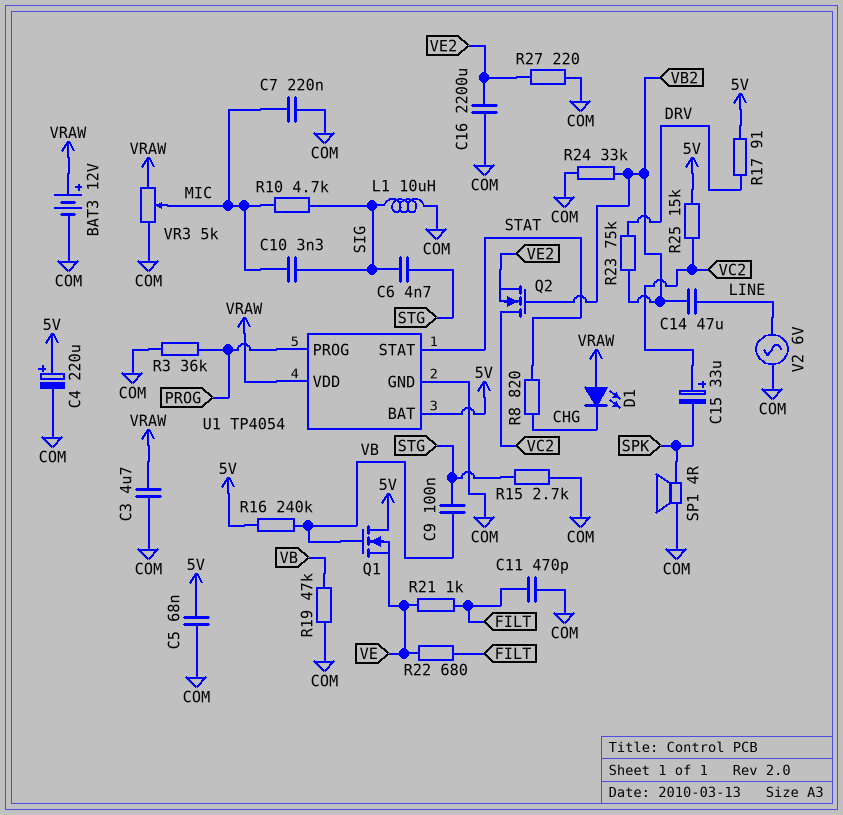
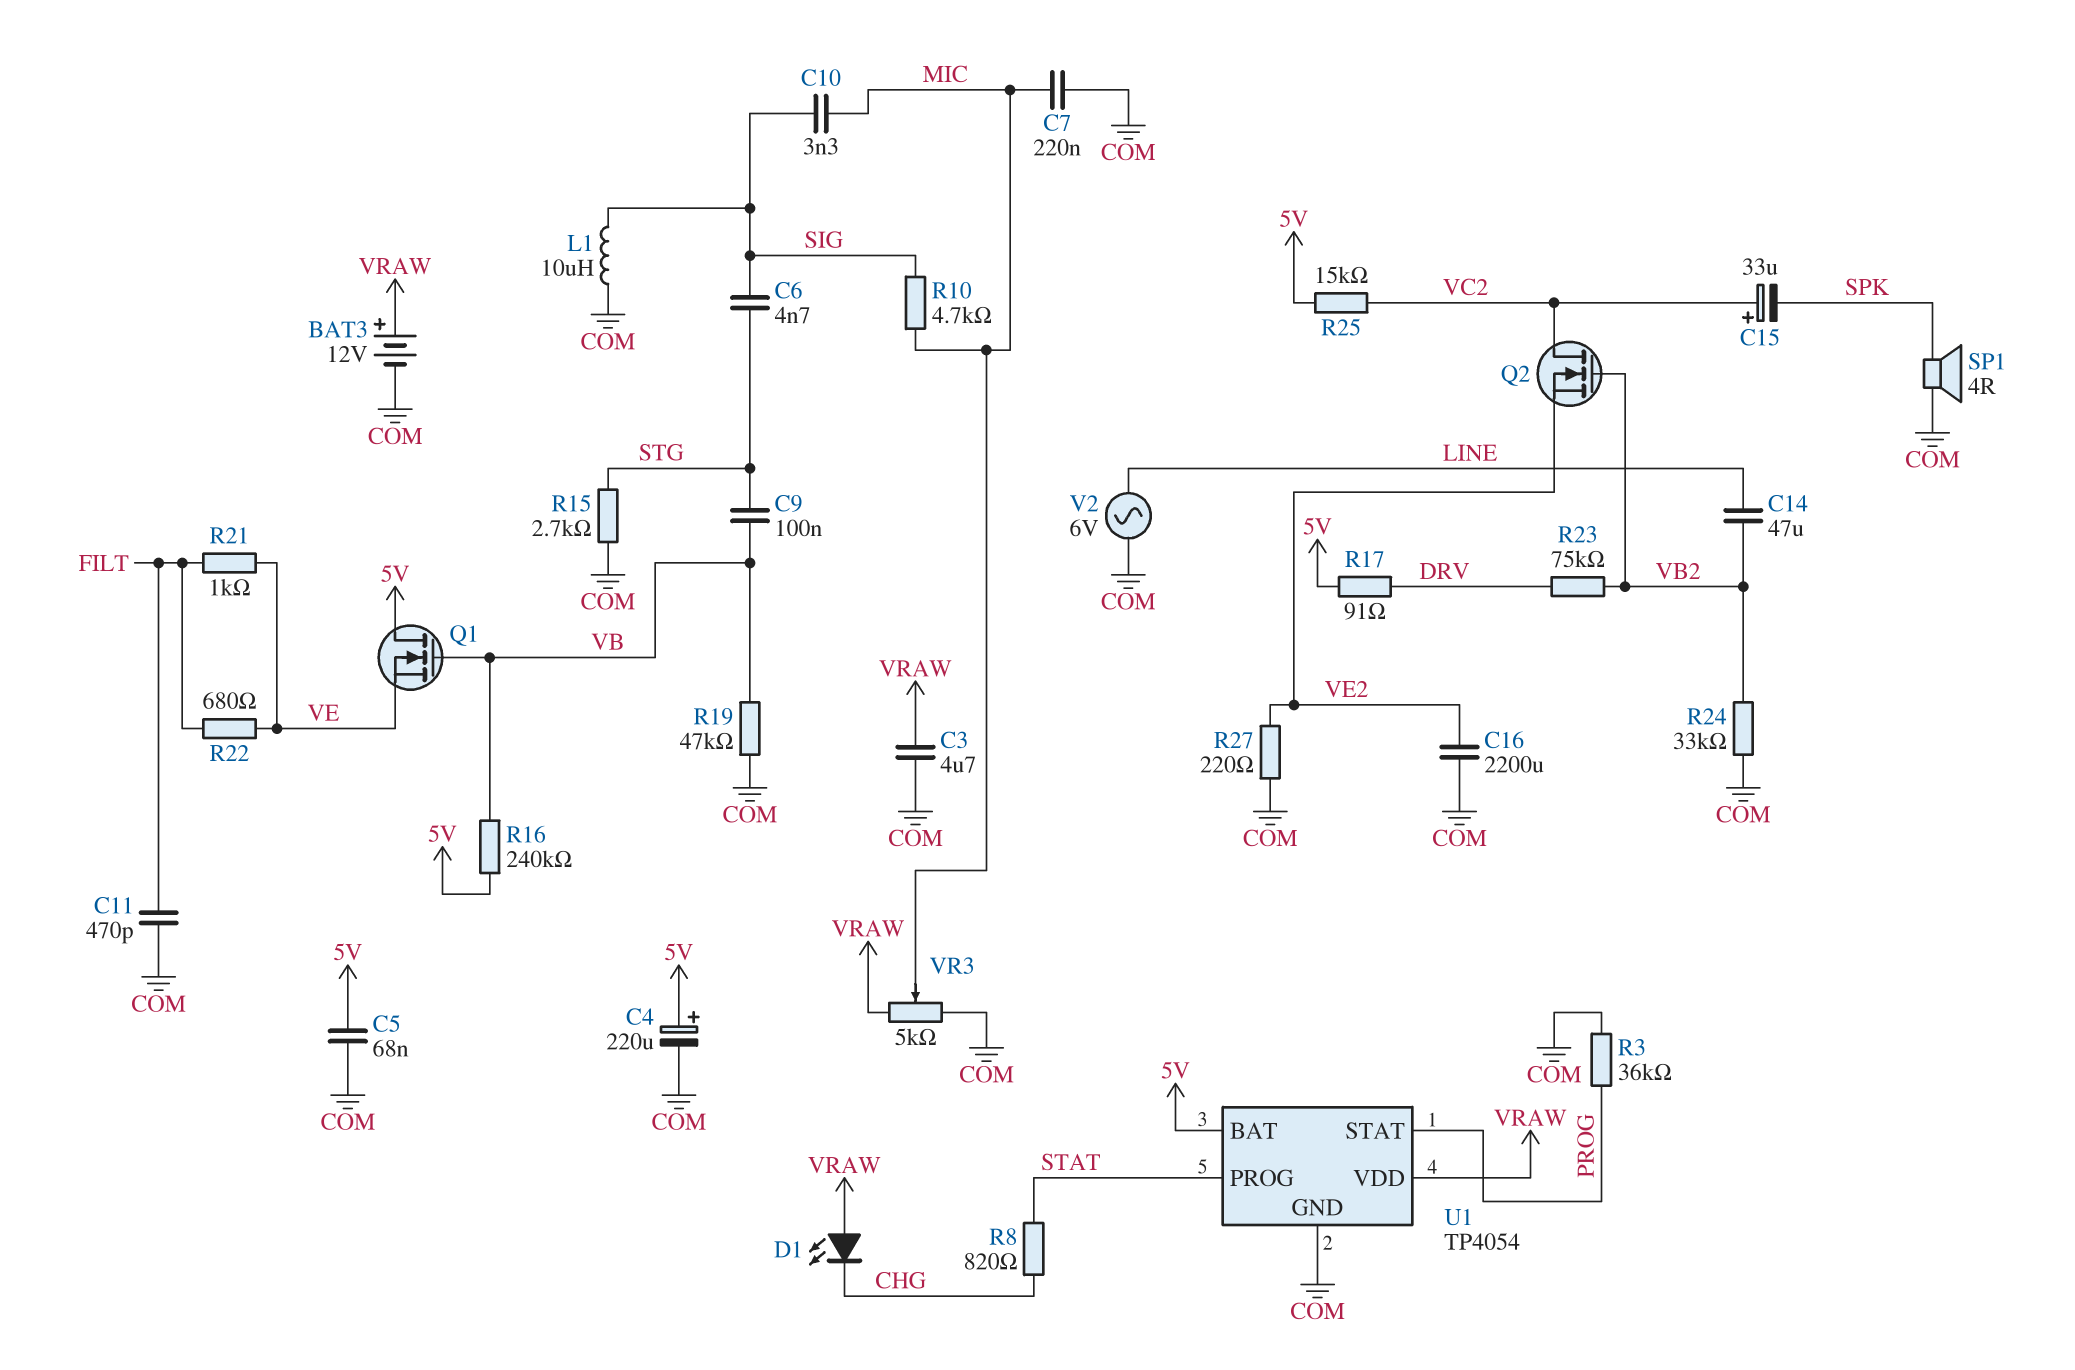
U1 pin PROG: PROG -> STAT
U1 pin STAT: STAT -> PROG

